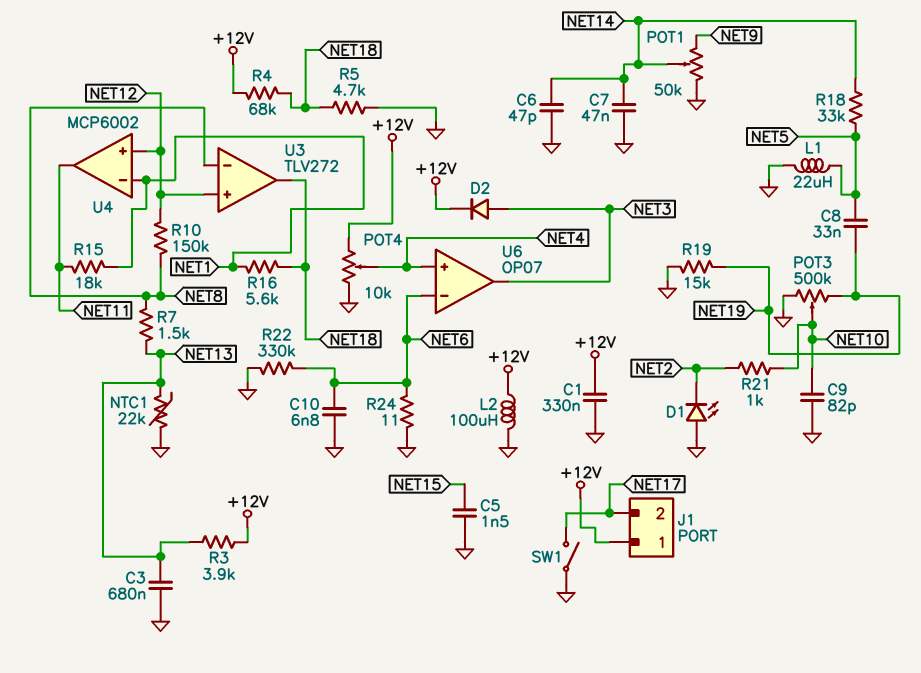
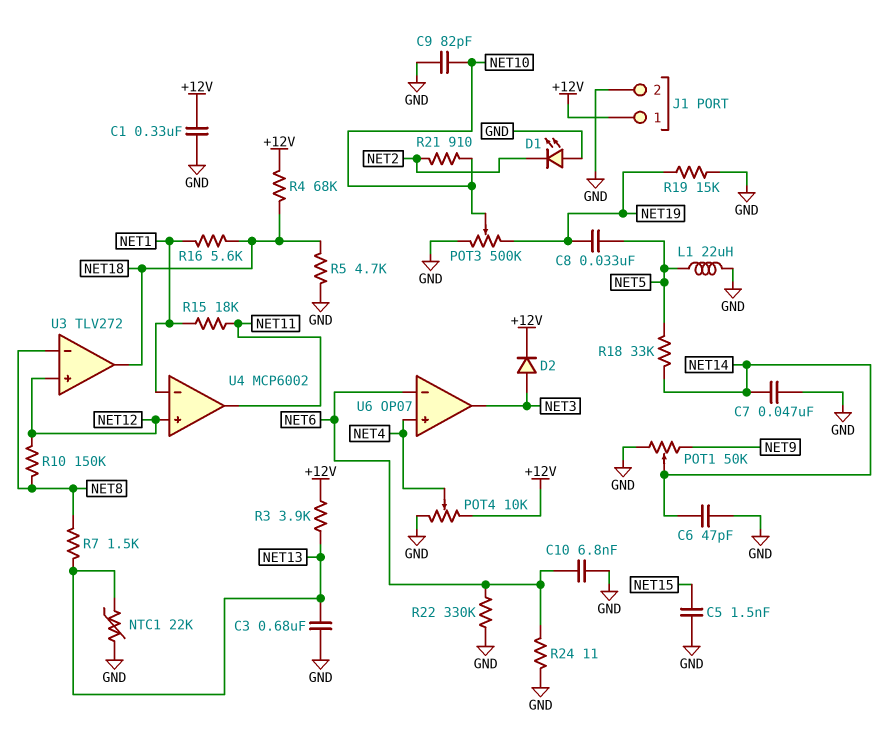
J1 pin 2: NET17 -> GND
L2: 100uH (+12V, GND) -> none
R21: 1k (NET2, NET10) -> 910 (NET2, NET10)
SW1: switch (GND, NET17) -> none

